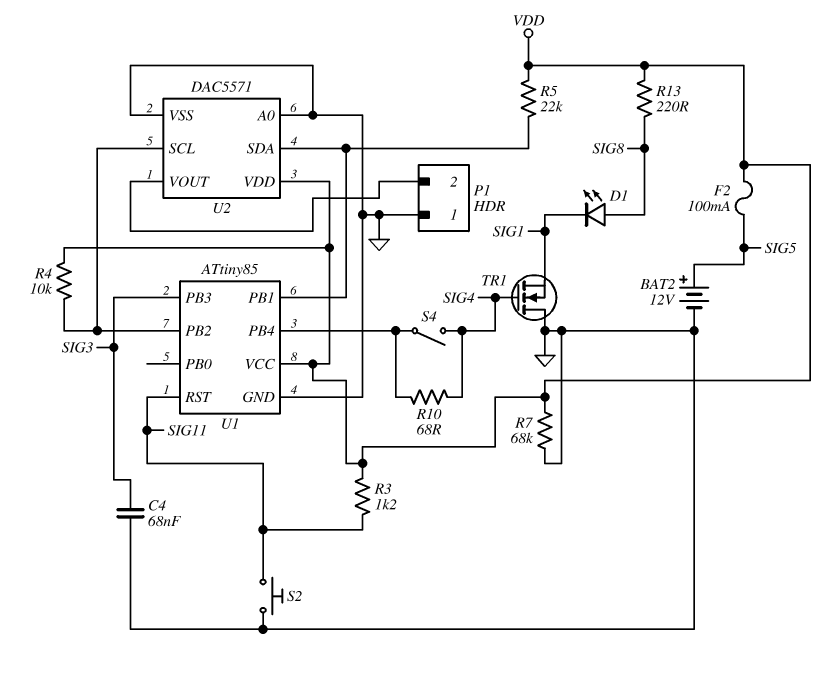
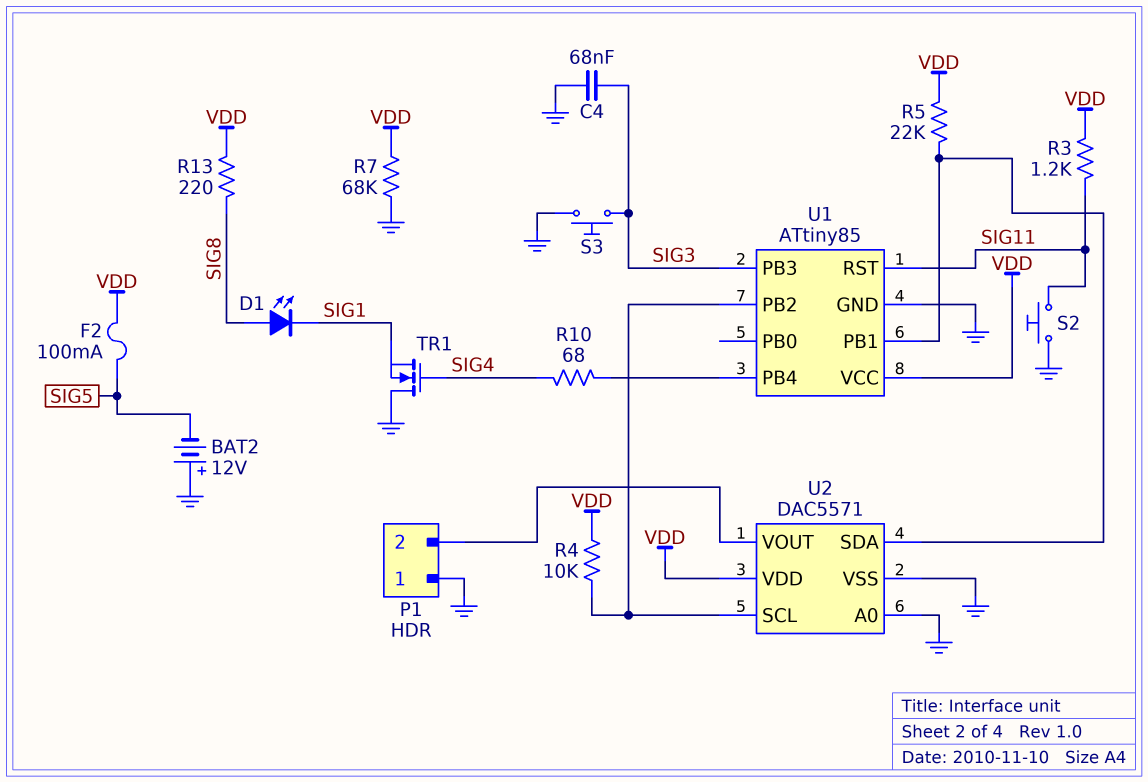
BAT2: 12V (plus SIG5, minus GND) -> 12V (plus GND, minus SIG5)
S3: none -> button (GND, SIG3)
S4: switch (SIG4, U1/PB4) -> none

